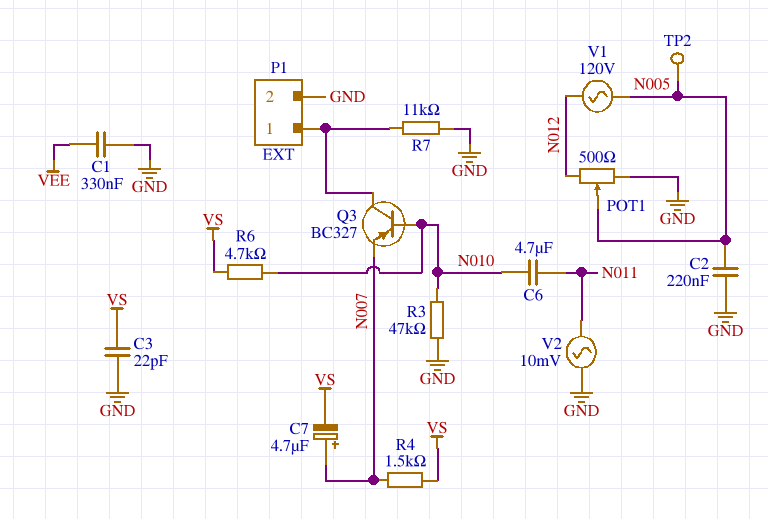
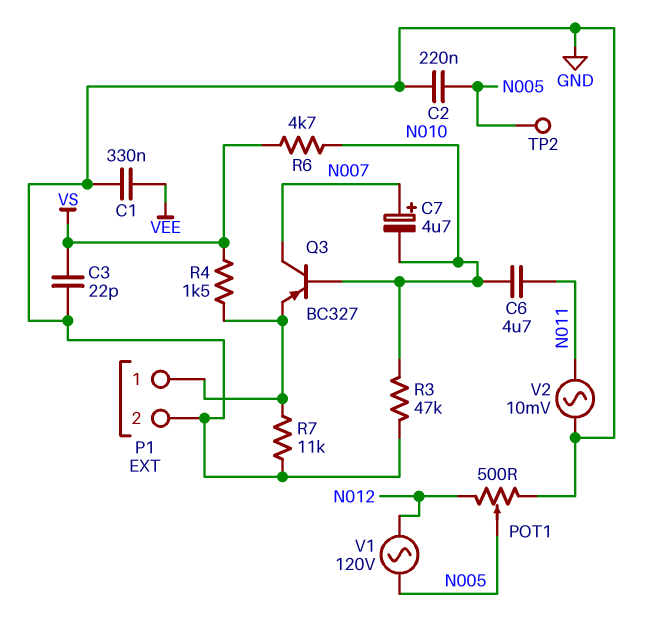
C7: 4.7uF (plus N007, minus VS) -> 4.7uF (plus N007, minus N010)
Q3: PNP BC327 (B N010, C P1/1, E N007) -> PNP BC327 (B N010, C N007, E P1/1)
R4: 1.5k (N007, VS) -> 1.5k (P1/1, VS)

